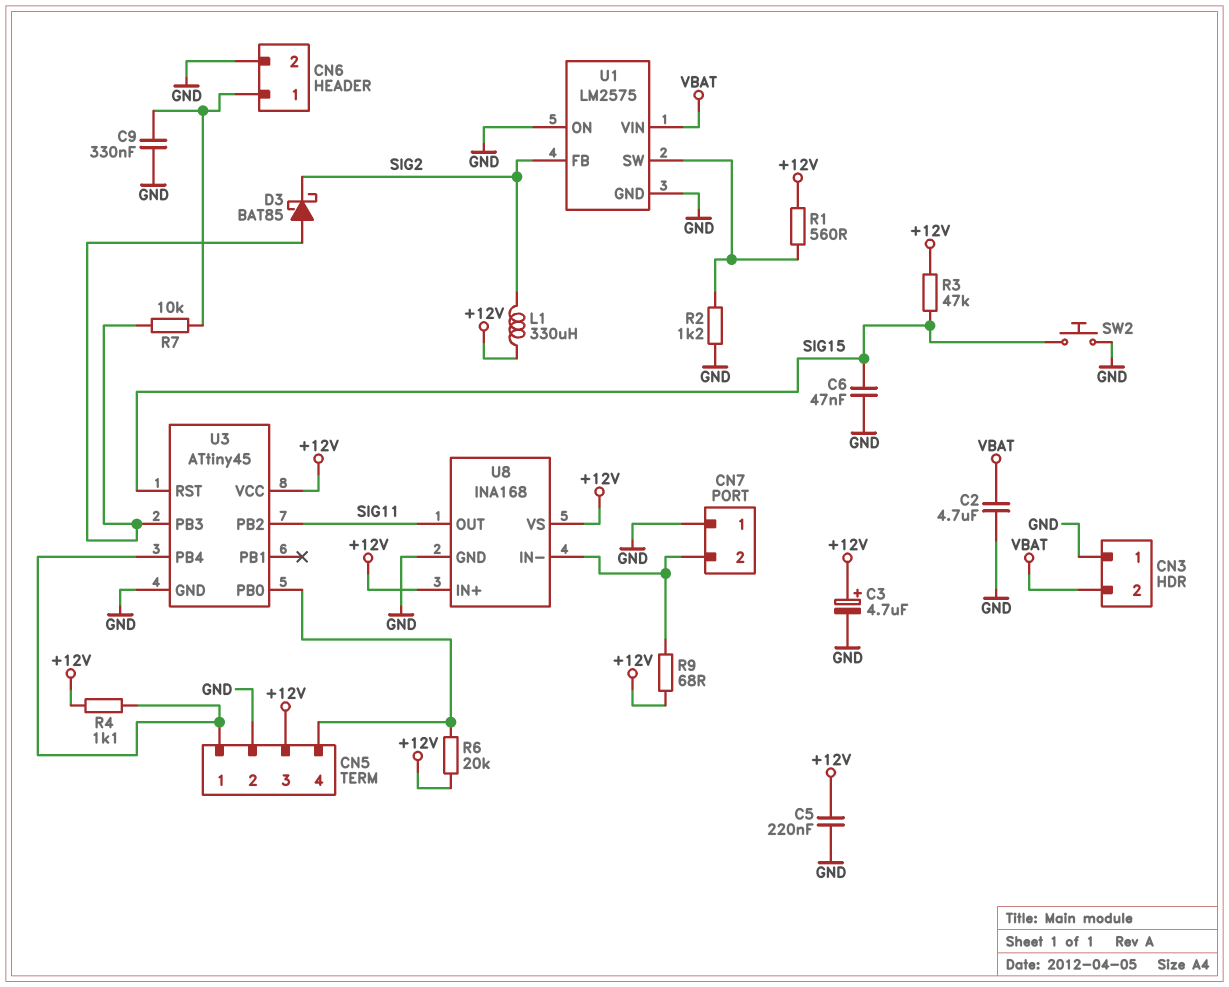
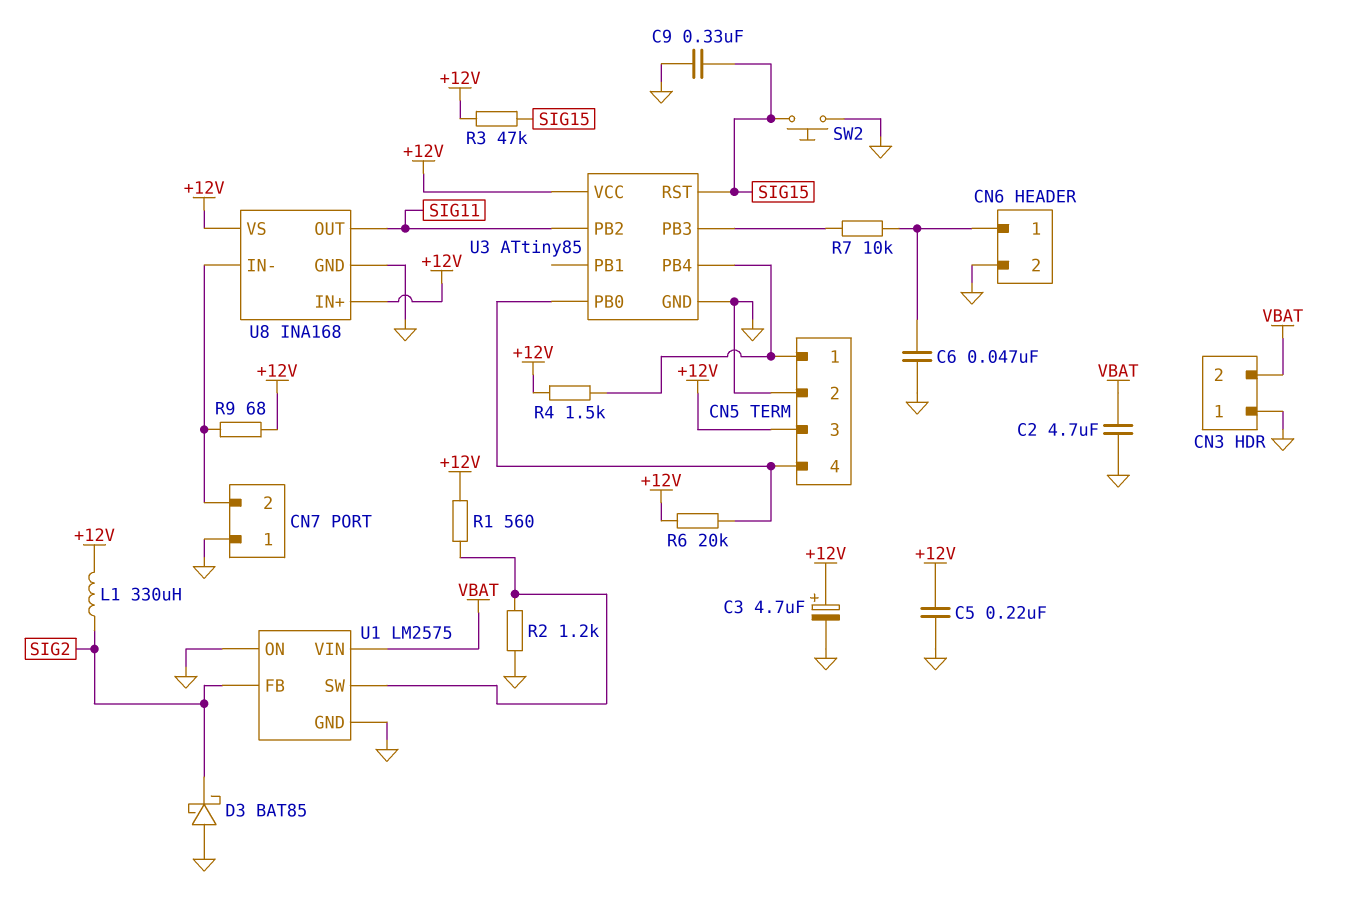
C6: 47nF (GND, SIG15) -> 47nF (CN6/1, GND)
C9: 330nF (CN6/1, GND) -> 330nF (GND, SIG15)
D3: schottky BAT85 (A U3/PB3, K SIG2) -> schottky BAT85 (A GND, K SIG2)
R4: 1.1k (+12V, CN5/1) -> 1.5k (+12V, CN5/1)
U3: ATtiny45 -> ATtiny85

